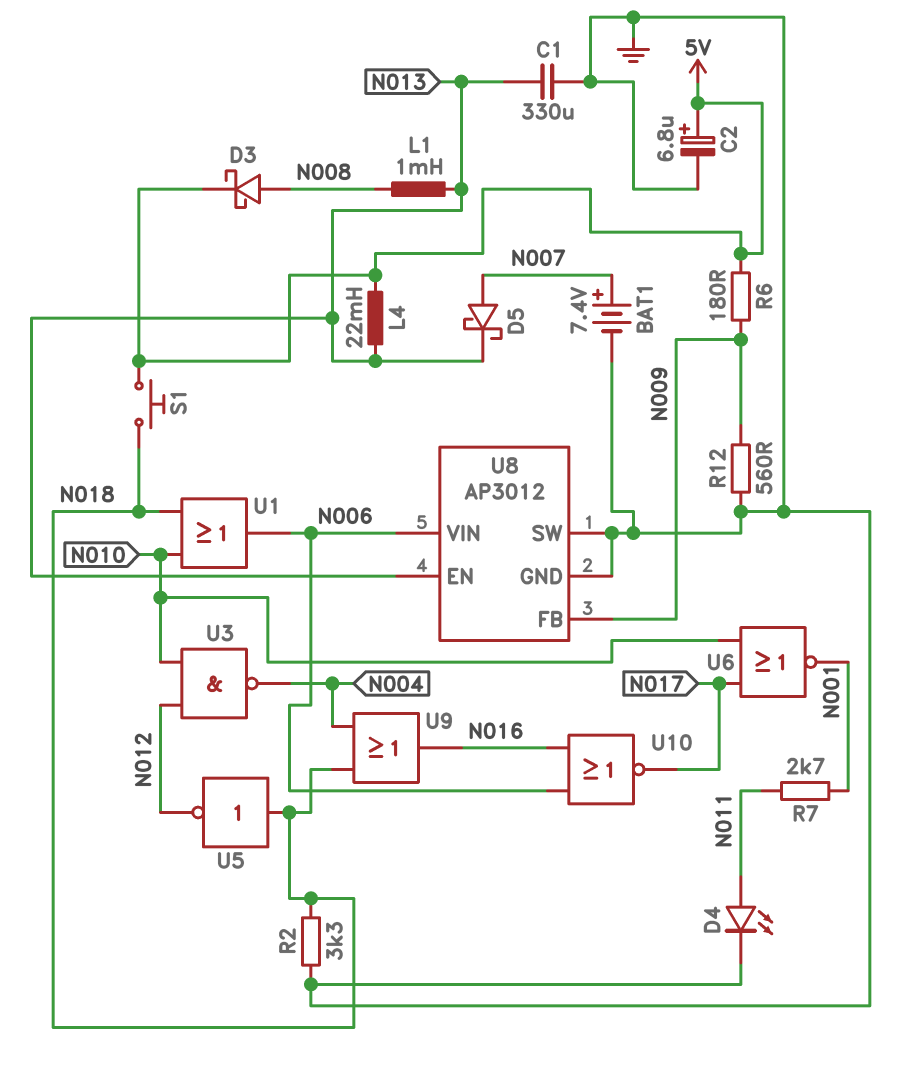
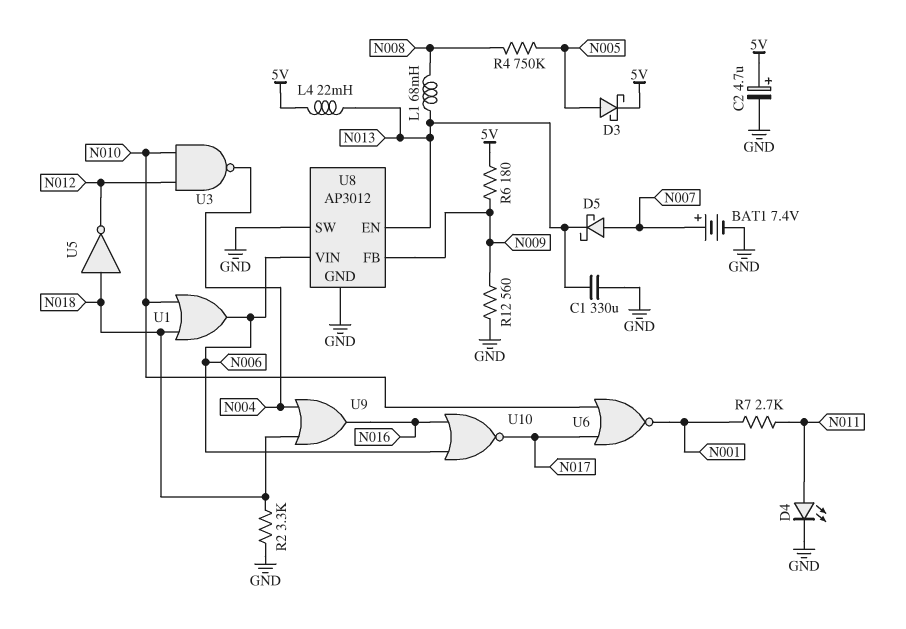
C2: 6.8uF (plus 5V, minus GND) -> 4.7uF (plus 5V, minus GND)
D3: schottky (A N008, K 5V) -> schottky (A N005, K 5V)
L1: 1mH (N008, N013) -> 68mH (N008, N013)
R4: none -> 750k (N005, N008)
S1: button (5V, N018) -> none

